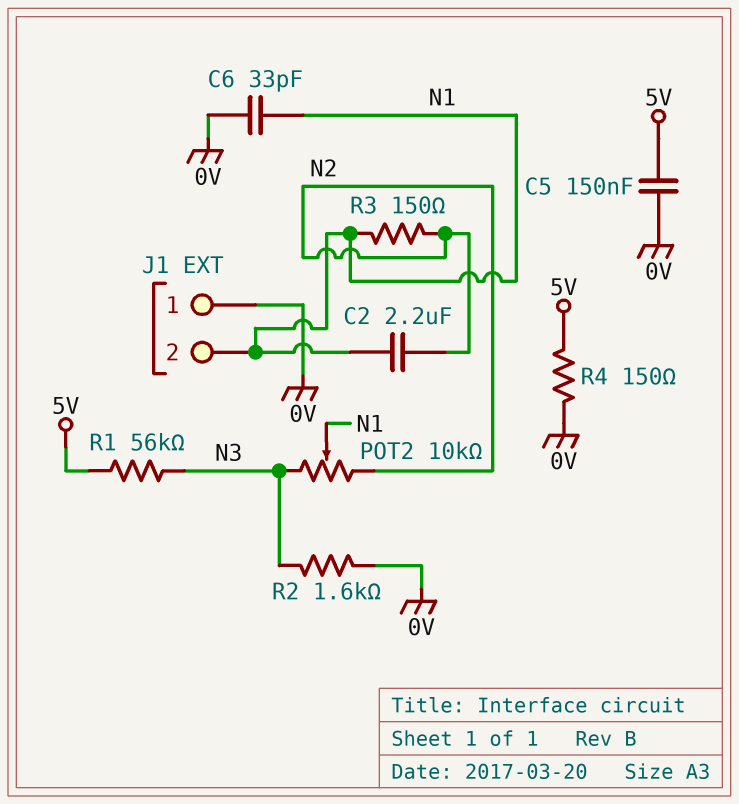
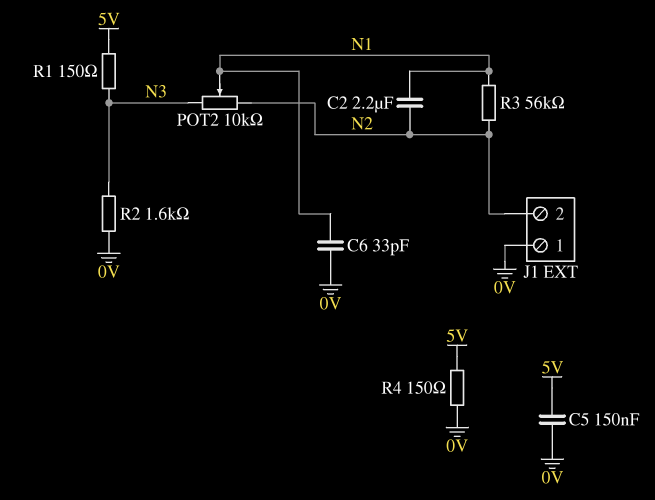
J1 pin 2: N1 -> N2
R1: 56k (5V, N3) -> 150 (5V, N3)
R3: 150 (N1, N2) -> 56k (N1, N2)

